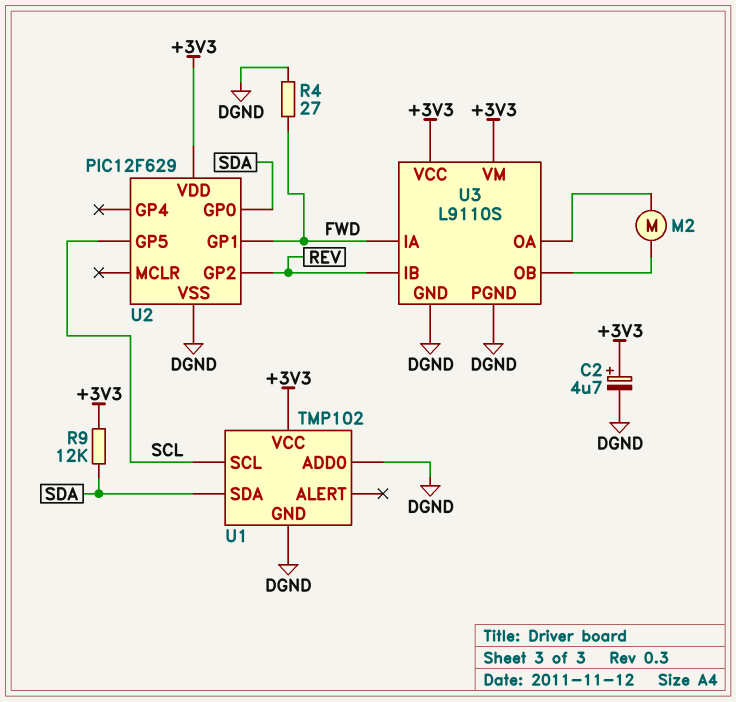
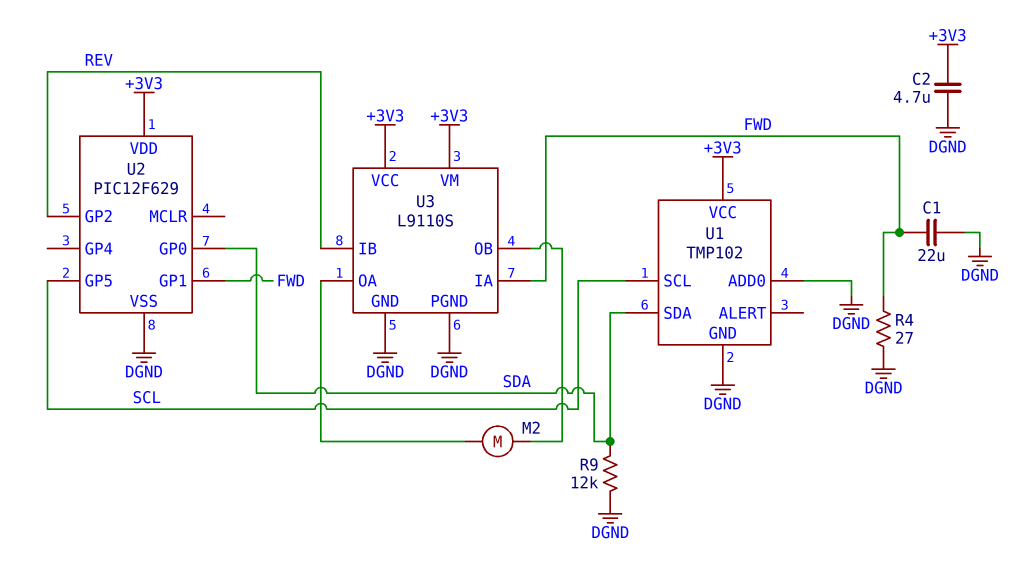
C1: none -> 22uF (DGND, FWD)
C2: 4.7uF (plus +3V3, minus DGND) -> 4.7uF (+3V3, DGND)
R9: 12k (+3V3, SDA) -> 12k (DGND, SDA)

